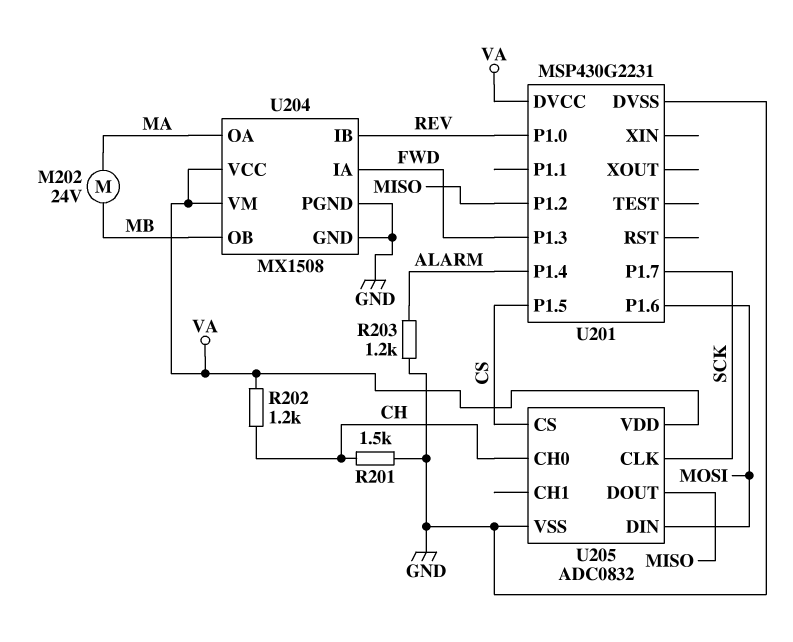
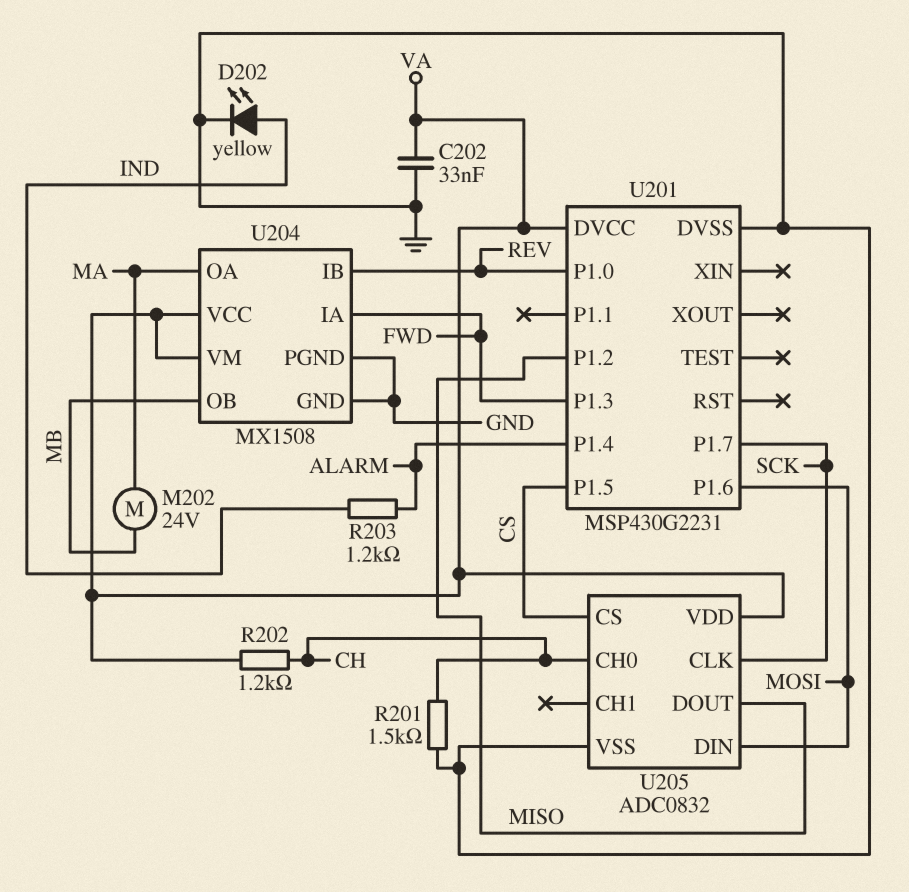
C202: none -> 33nF (GND, VA)
D202: none -> LED yellow (A IND, K GND)
R203: 1.2k (ALARM, GND) -> 1.2k (ALARM, IND)

